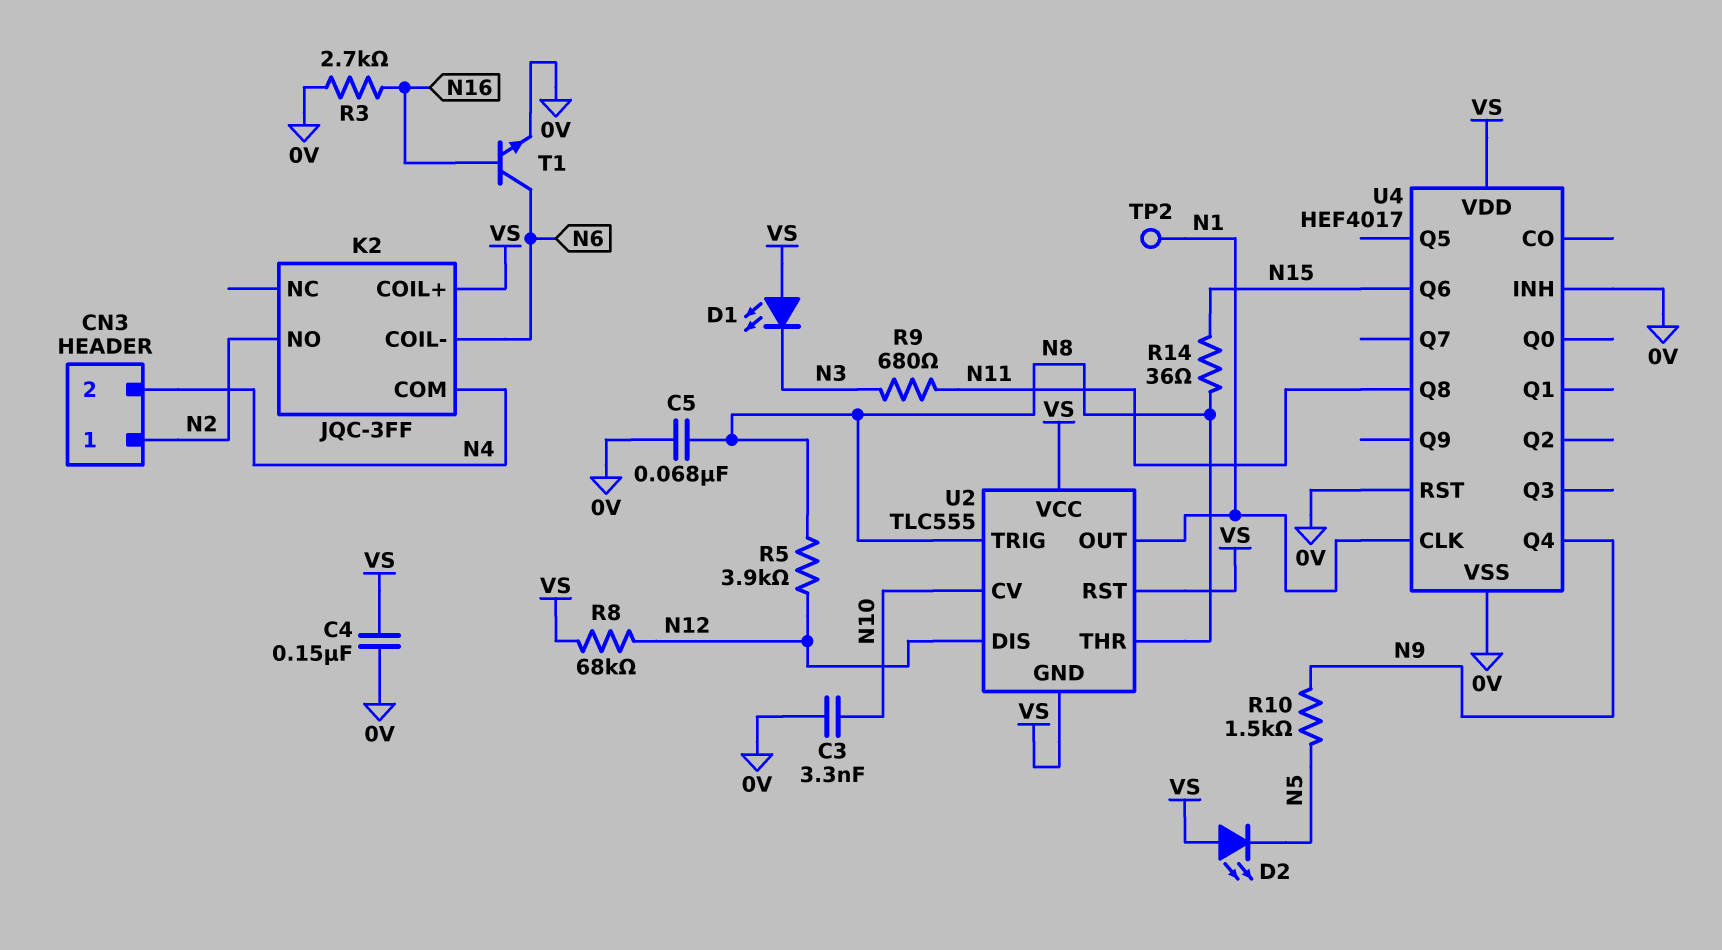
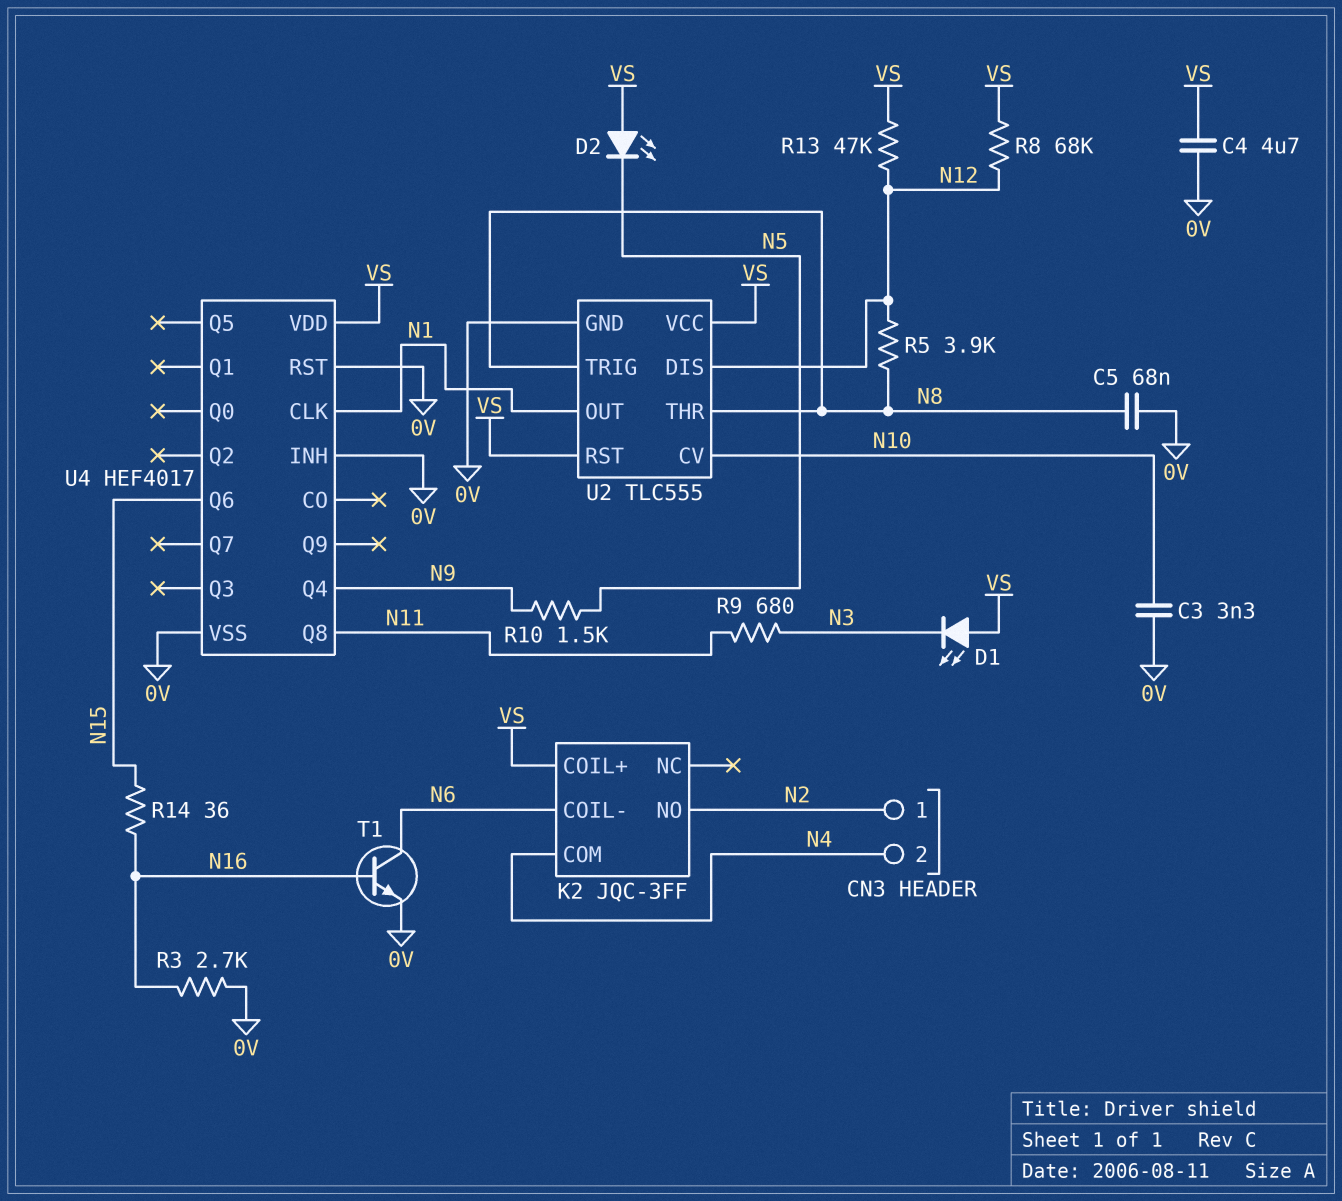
C4: 150nF (0V, VS) -> 4.7uF (0V, VS)
R13: none -> 47k (N12, VS)
R14: 36 (N8, N15) -> 36 (N15, N16)
TP2: test point (N1) -> none
U2 pin GND: VS -> 0V

